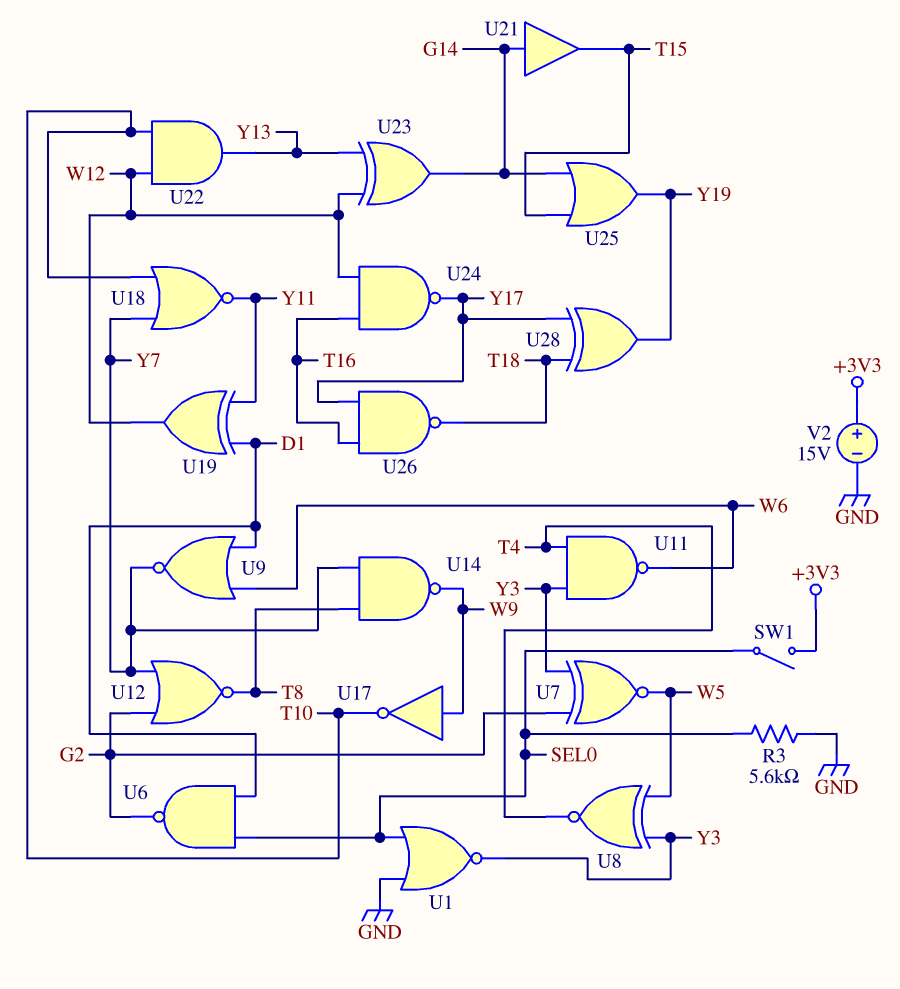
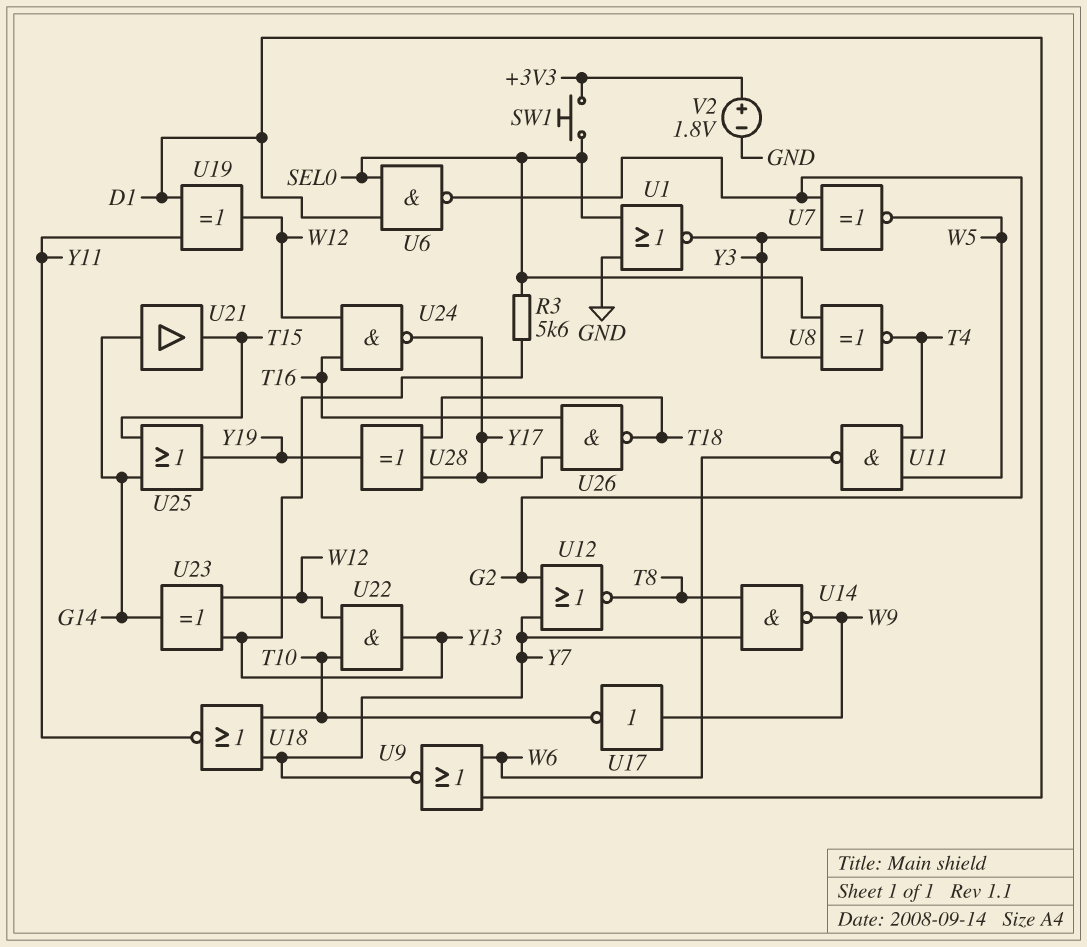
R3: 5.6k (GND, SEL0) -> 5.6k (SEL0, Y13)
SW1: switch (+3V3, SEL0) -> button (+3V3, SEL0)
U8: XNOR (in W5, in Y3, out T4) -> XNOR (in SEL0, in Y3, out T4)
U11: NAND (in T4, in Y3, out W6) -> NAND (in T4, in W5, out W6)
V2: 15V (plus +3V3, minus GND) -> 1.8V (plus +3V3, minus GND)

